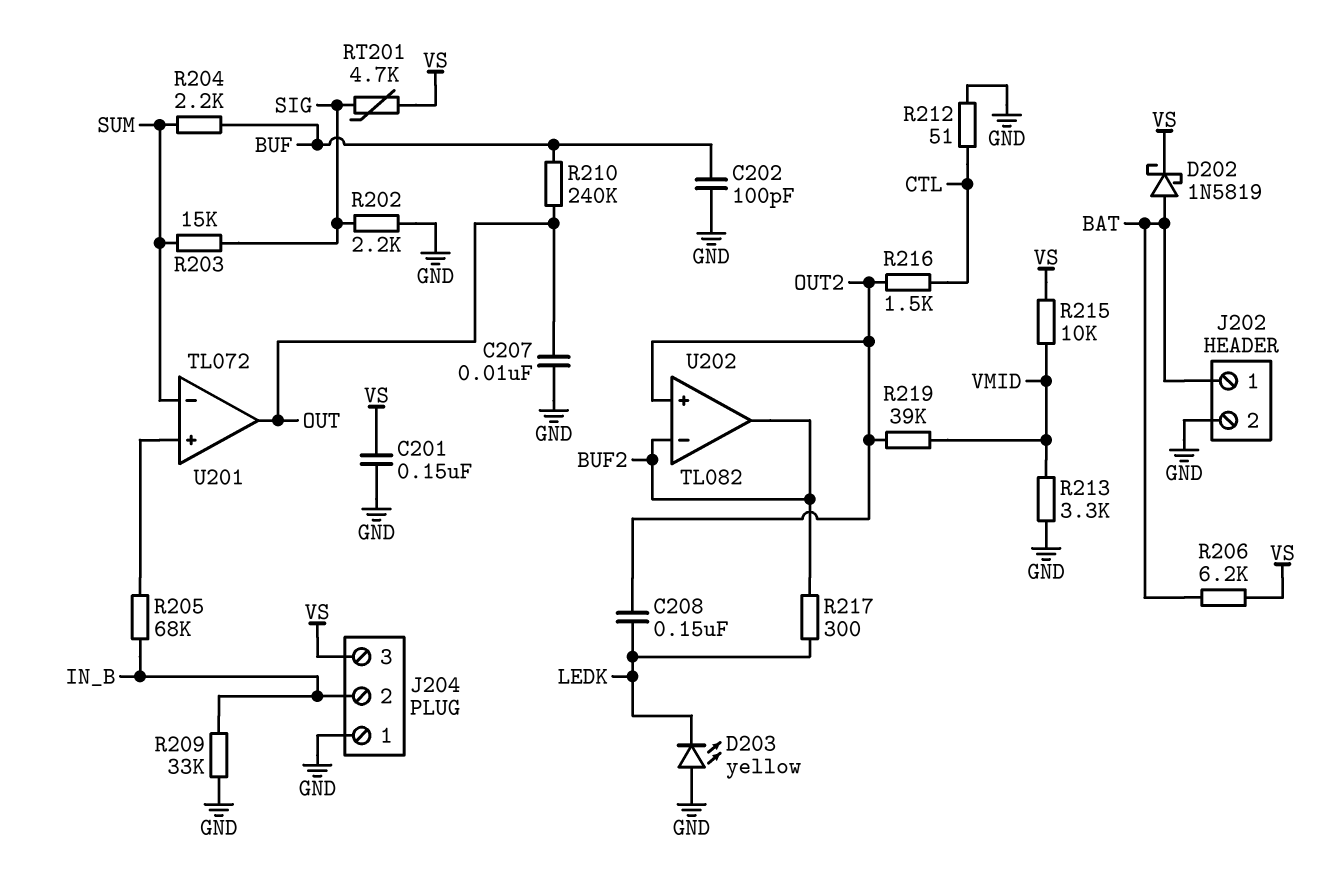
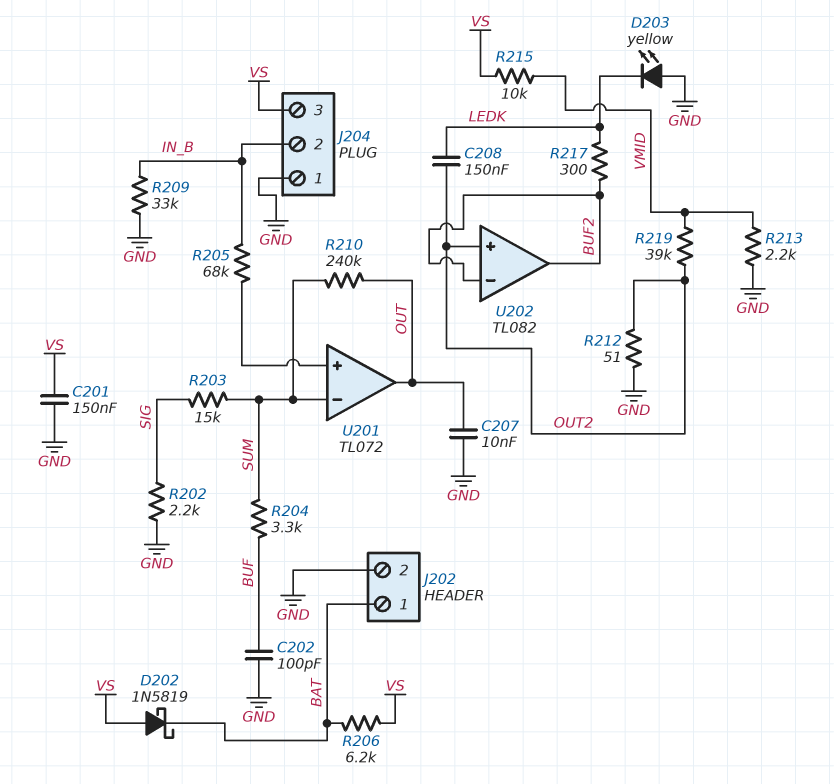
D202: schottky 1N5819 (A BAT, K VS) -> schottky 1N5819 (A VS, K BAT)
R204: 2.2k (BUF, SUM) -> 3.3k (BUF, SUM)
R210: 240k (BUF, OUT) -> 240k (OUT, SUM)
R212: 51 (CTL, GND) -> 51 (GND, OUT2)
R213: 3.3k (GND, VMID) -> 2.2k (GND, VMID)
R216: 1.5k (CTL, OUT2) -> none
RT201: 4.7k (SIG, VS) -> none

